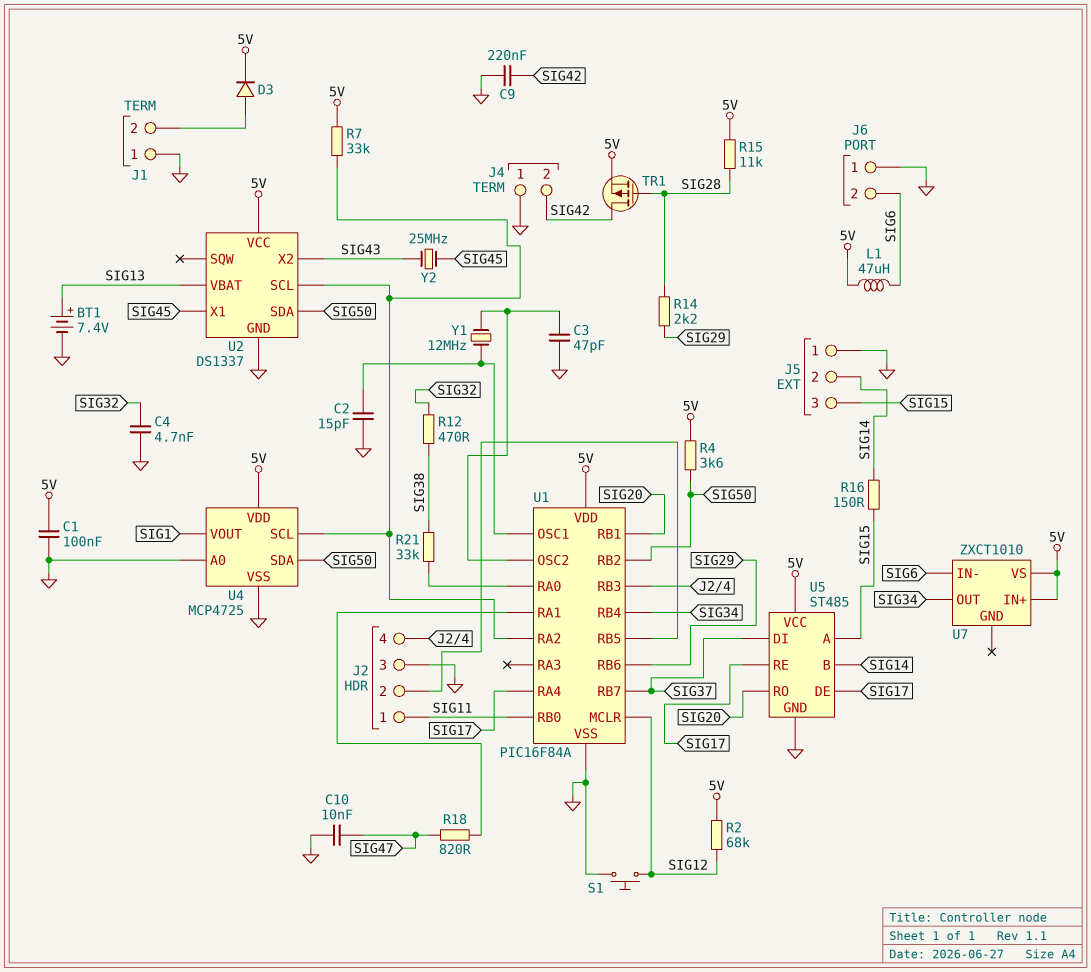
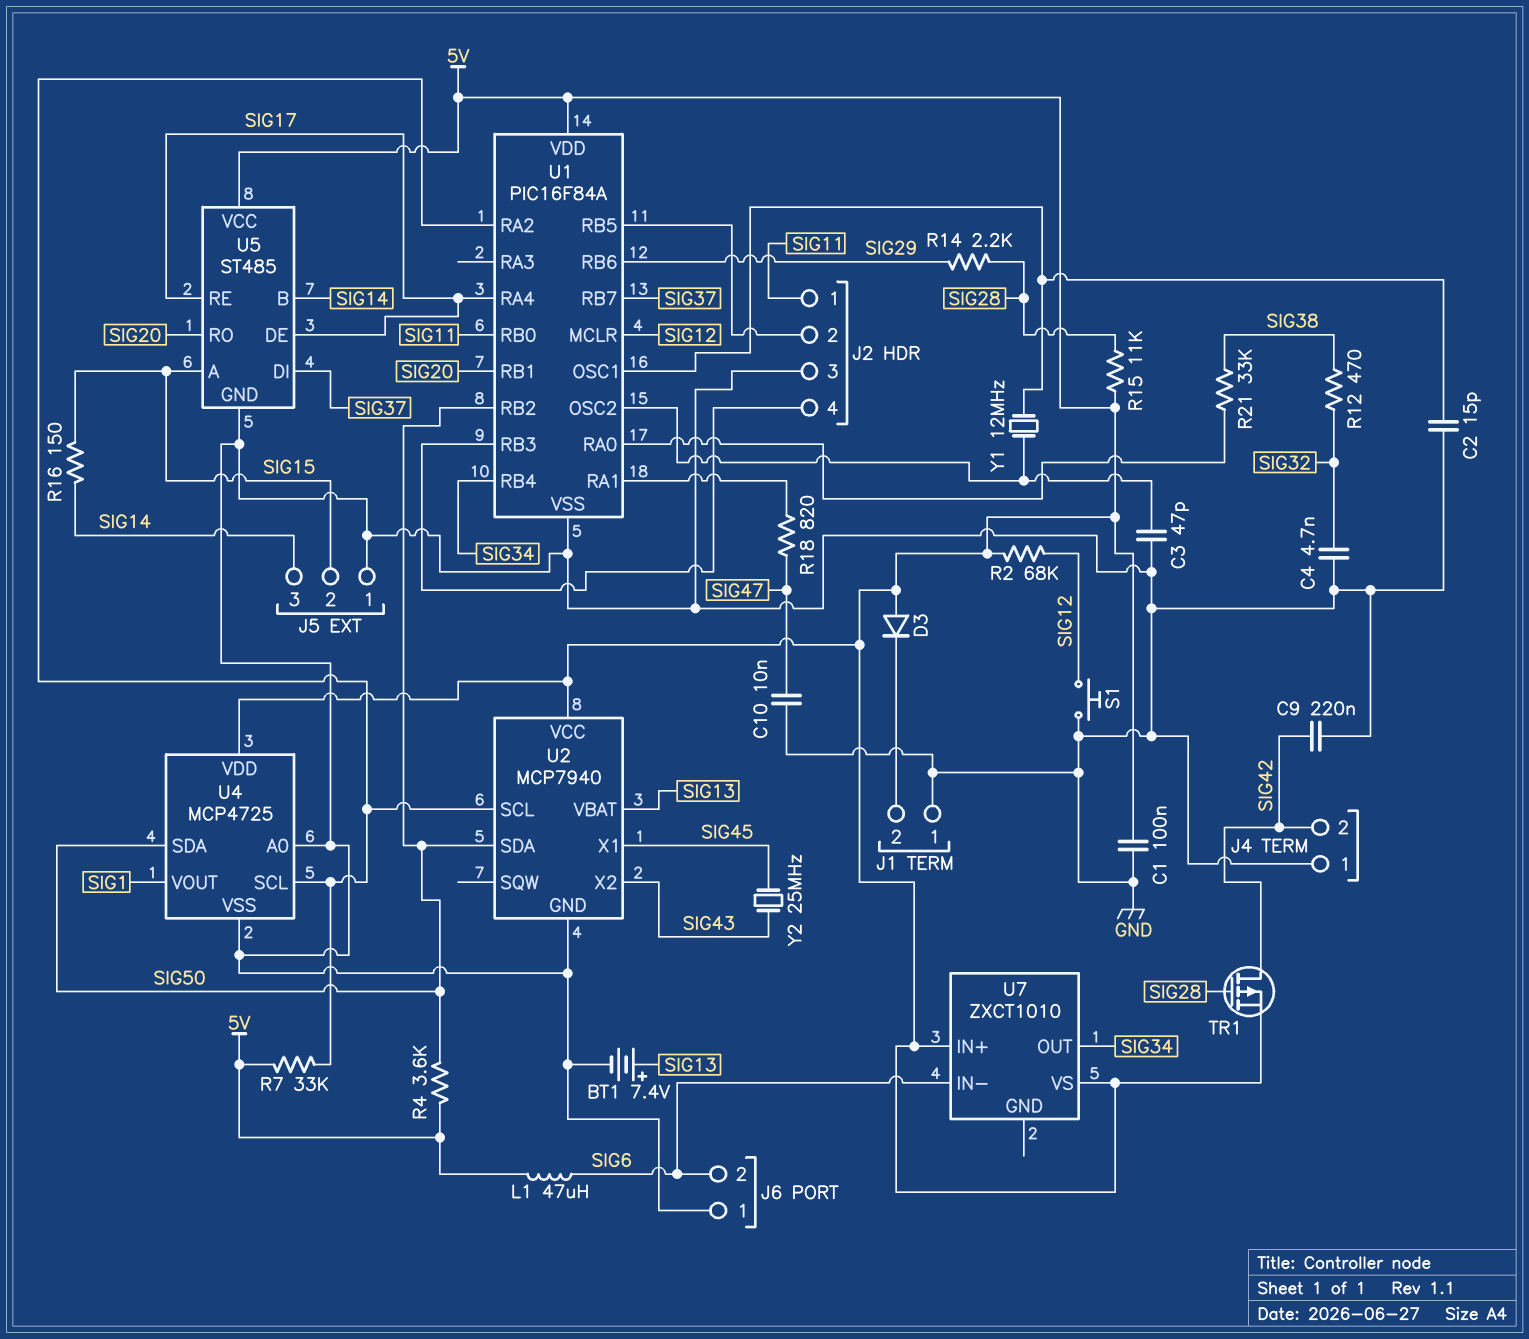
D3: diode (A J1/2, K 5V) -> diode (A 5V, K J1/2)
J5 pin 2: SIG14 -> SIG15
J5 pin 3: SIG15 -> SIG14
U2: DS1337 -> MCP7940

